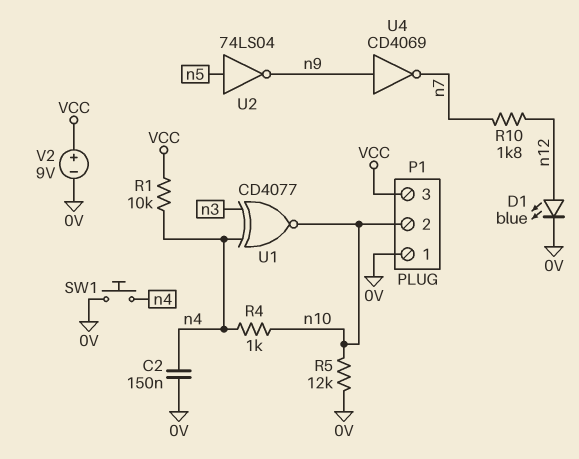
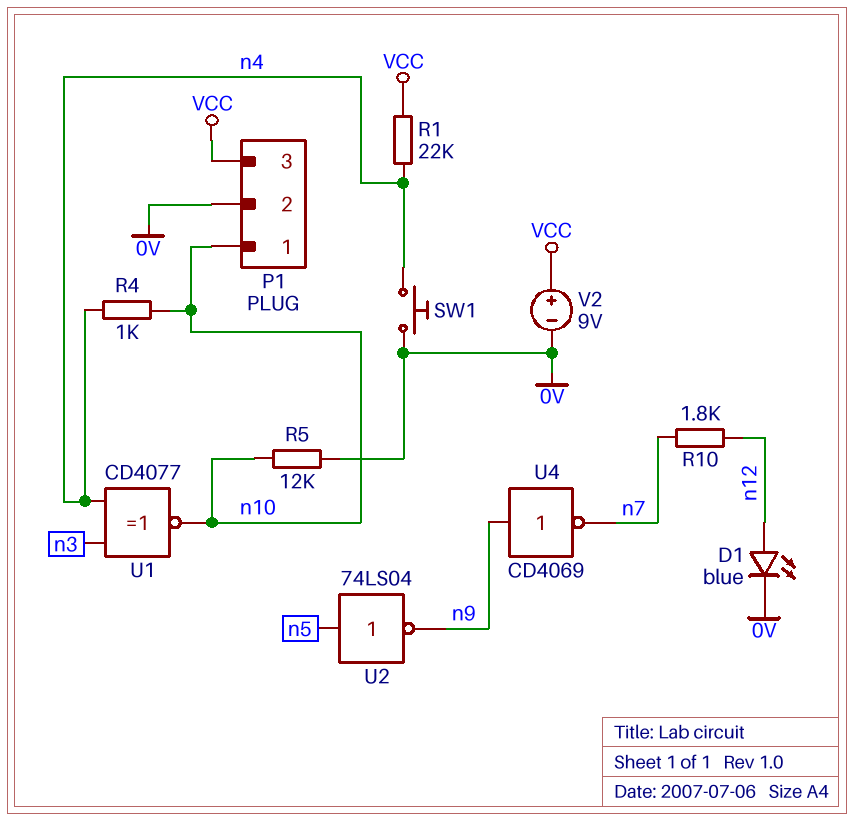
C2: 150nF (0V, n4) -> none
P1 pin 1: 0V -> n10
P1 pin 2: n10 -> 0V
R1: 10k (VCC, n4) -> 22k (VCC, n4)

